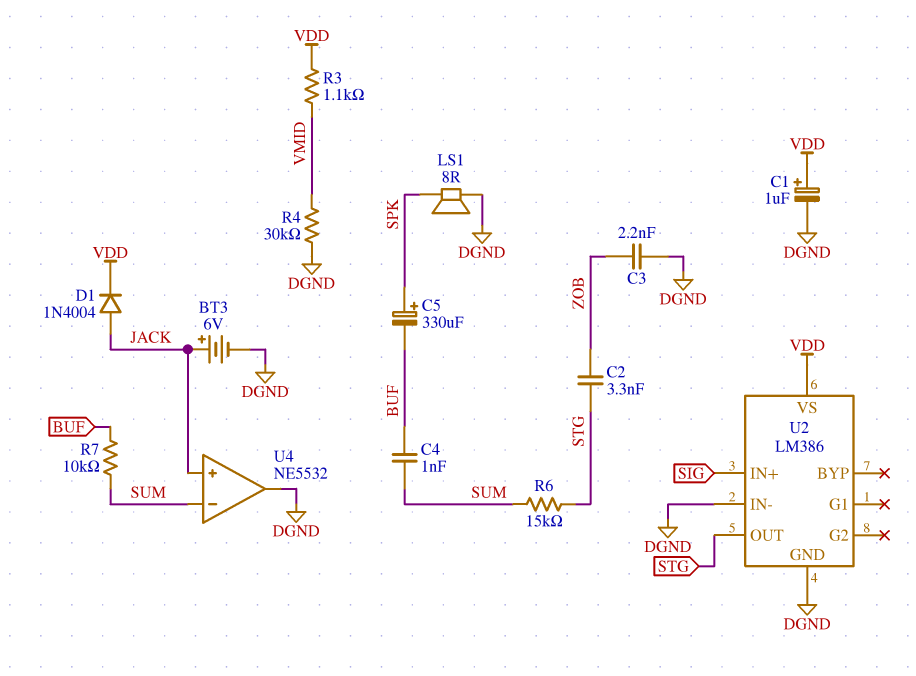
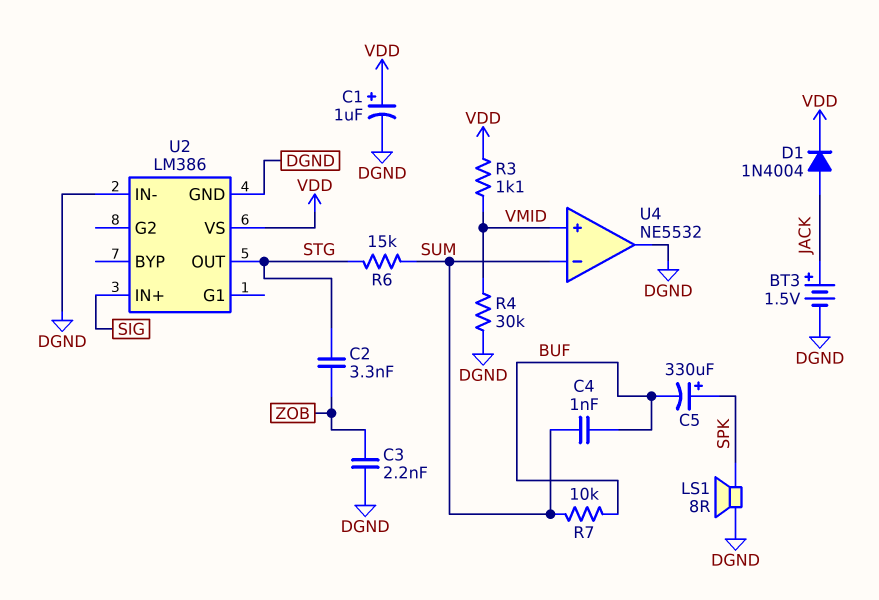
BT3: 6V (plus JACK, minus DGND) -> 1.5V (plus JACK, minus DGND)
U4 pin in+: JACK -> VMID

